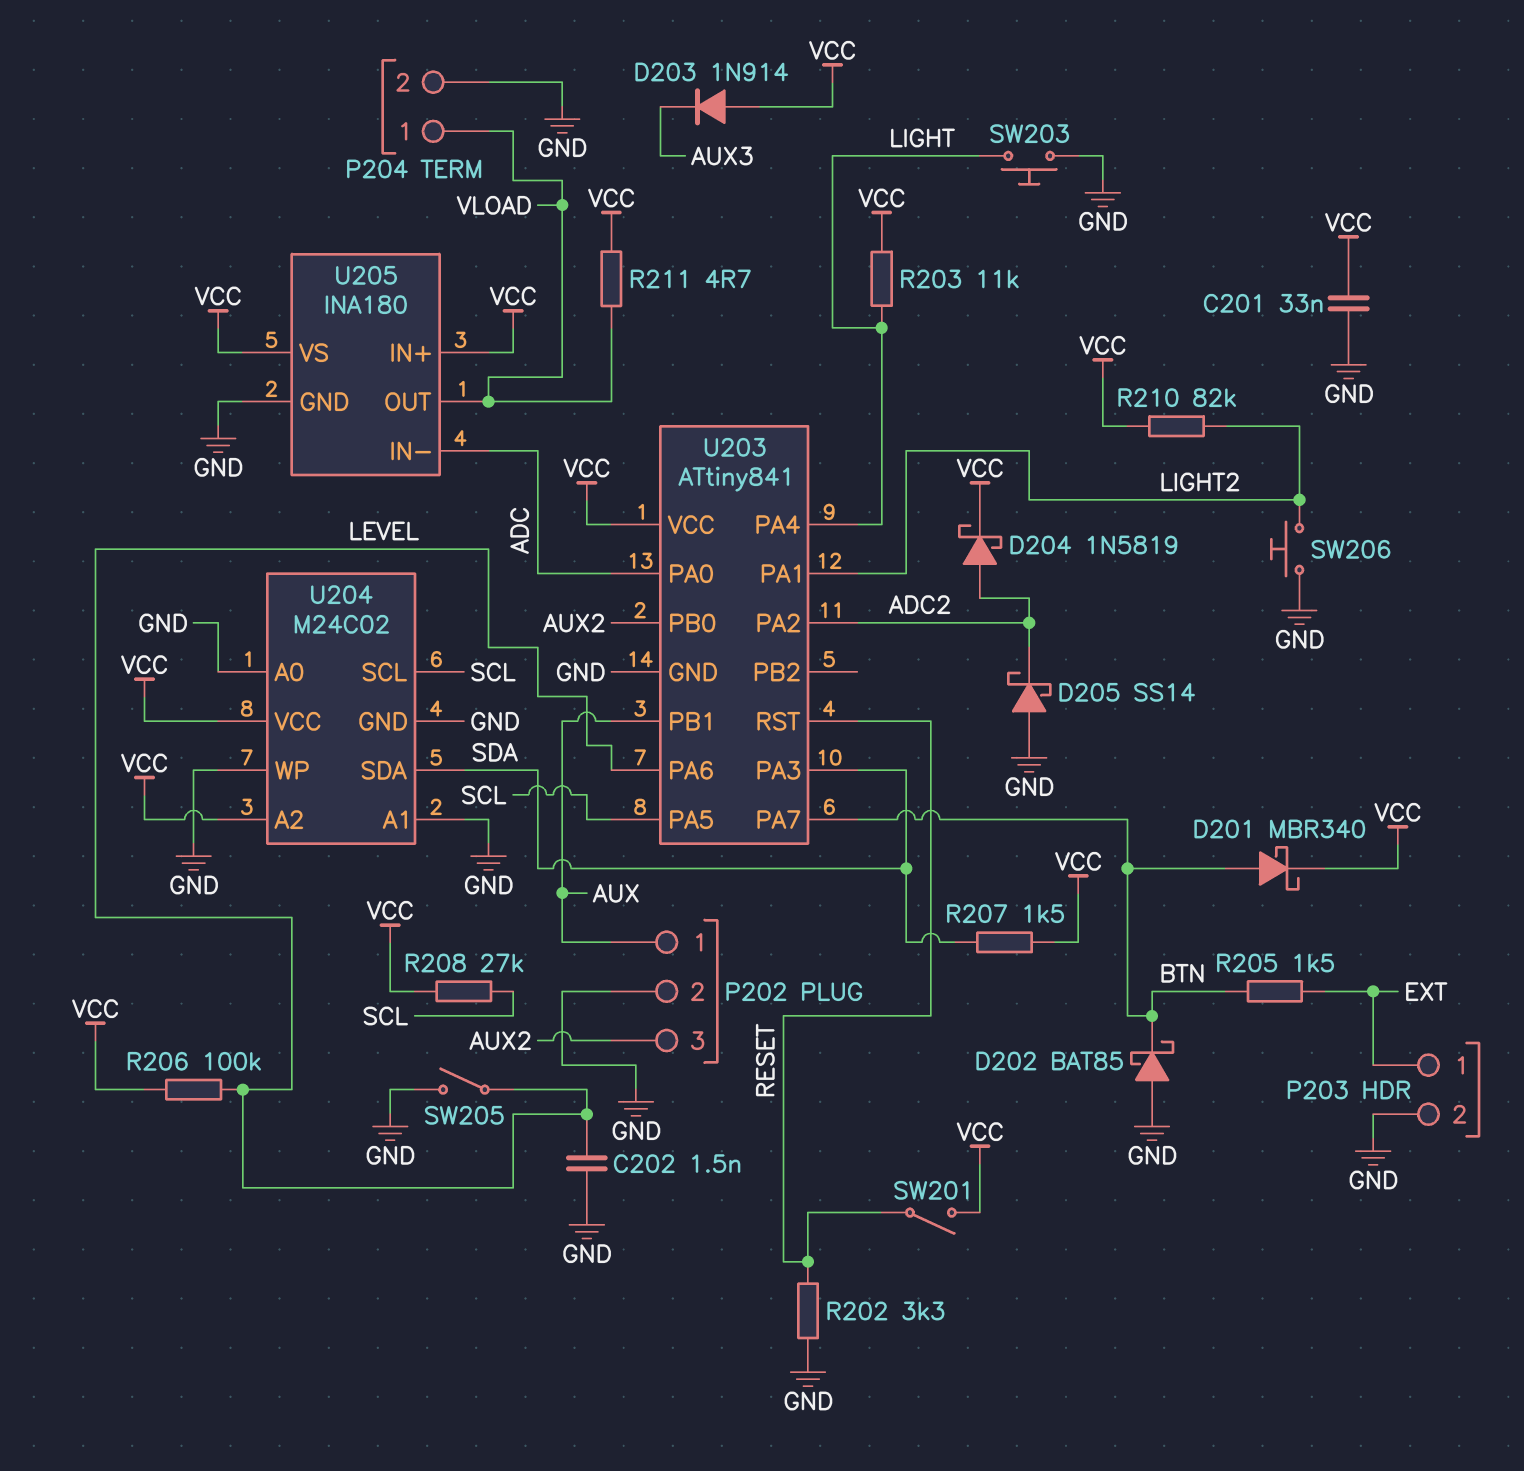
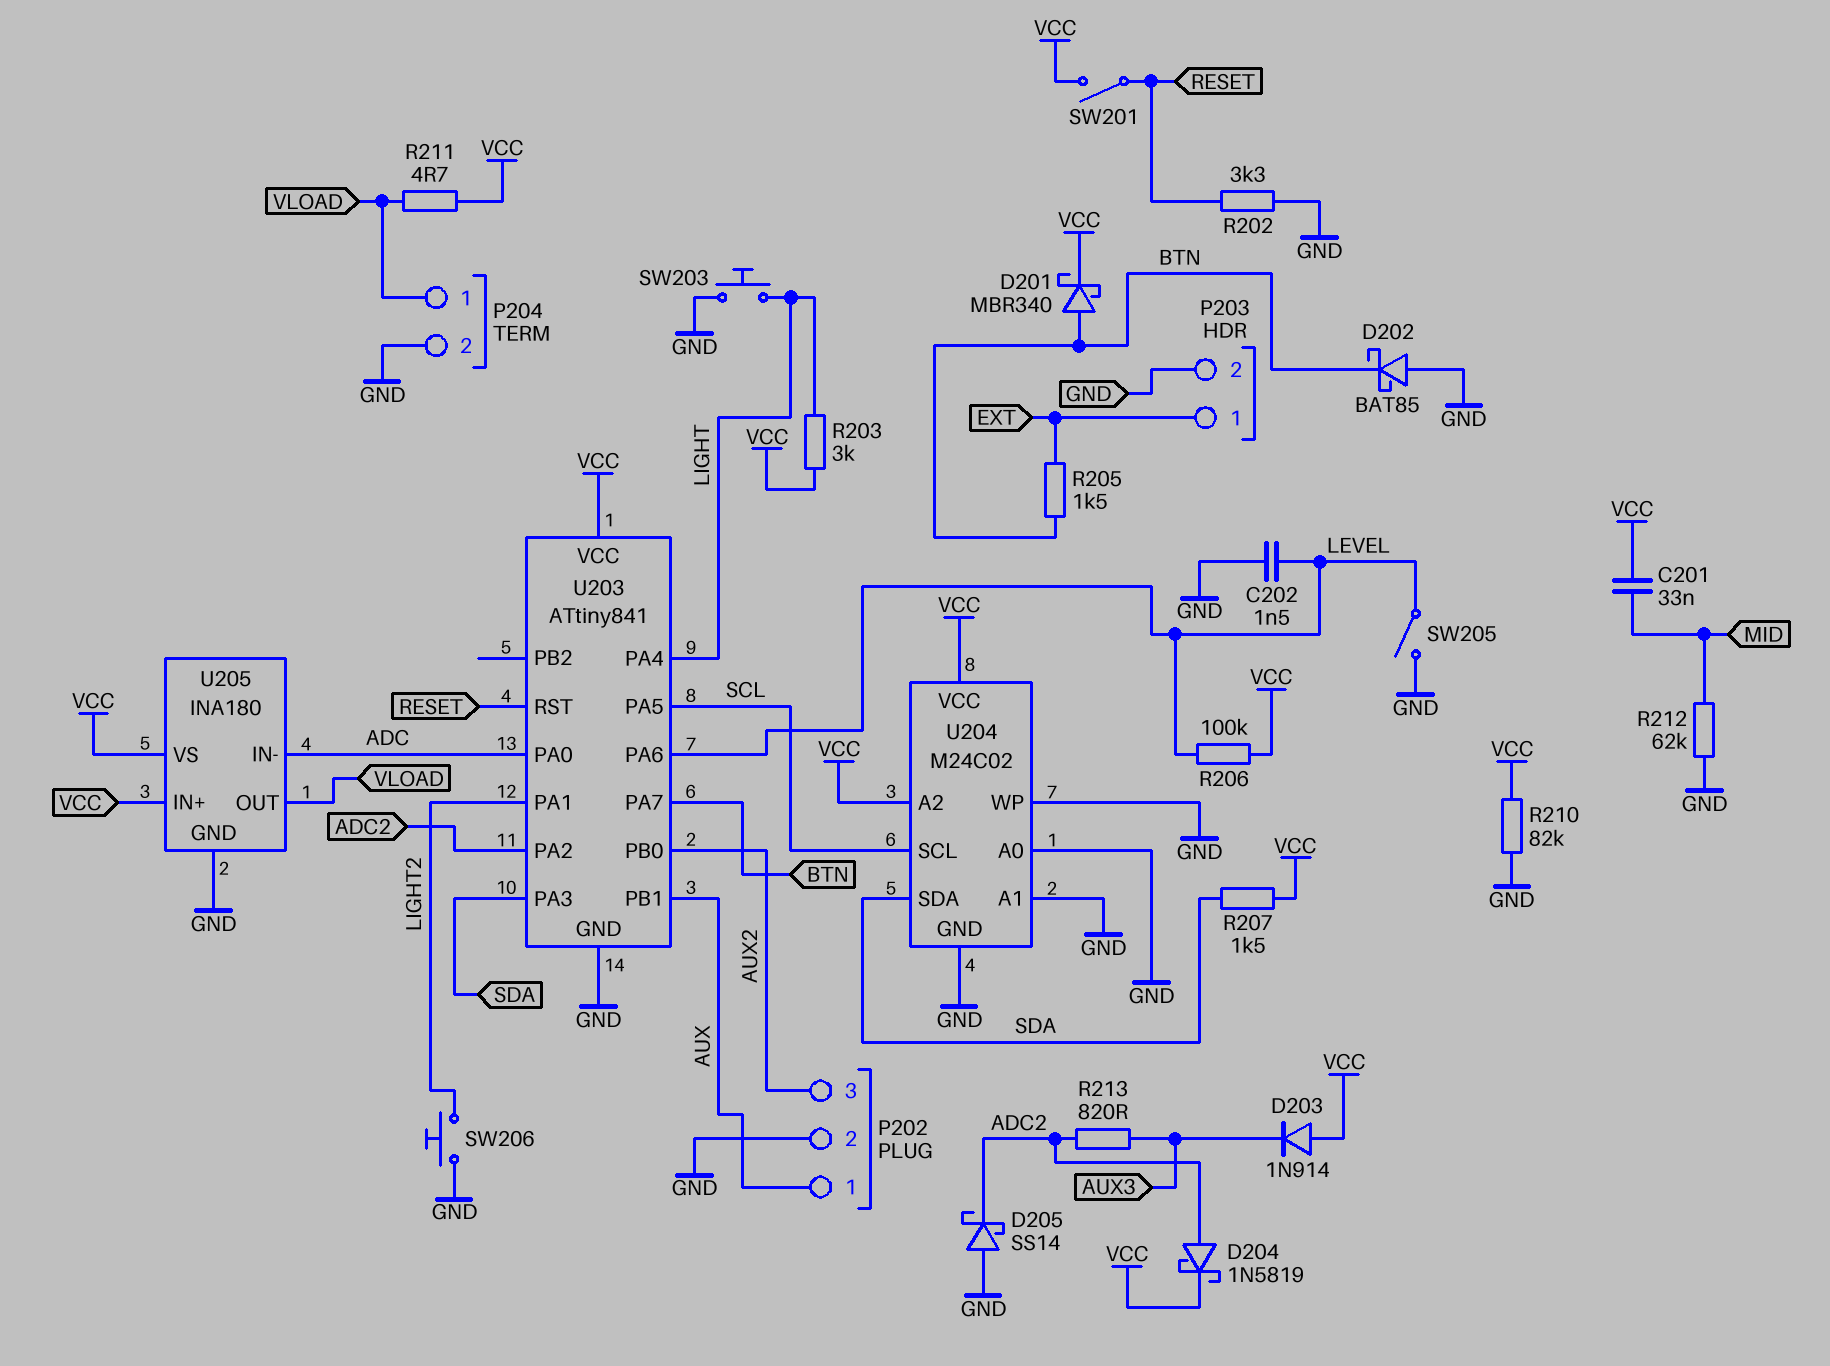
C201: 33nF (GND, VCC) -> 33nF (MID, VCC)
R203: 11k (LIGHT, VCC) -> 3k (LIGHT, VCC)
R208: 27k (SCL, VCC) -> none
R210: 82k (LIGHT2, VCC) -> 82k (GND, VCC)
R212: none -> 62k (GND, MID)
R213: none -> 820 (ADC2, AUX3)

